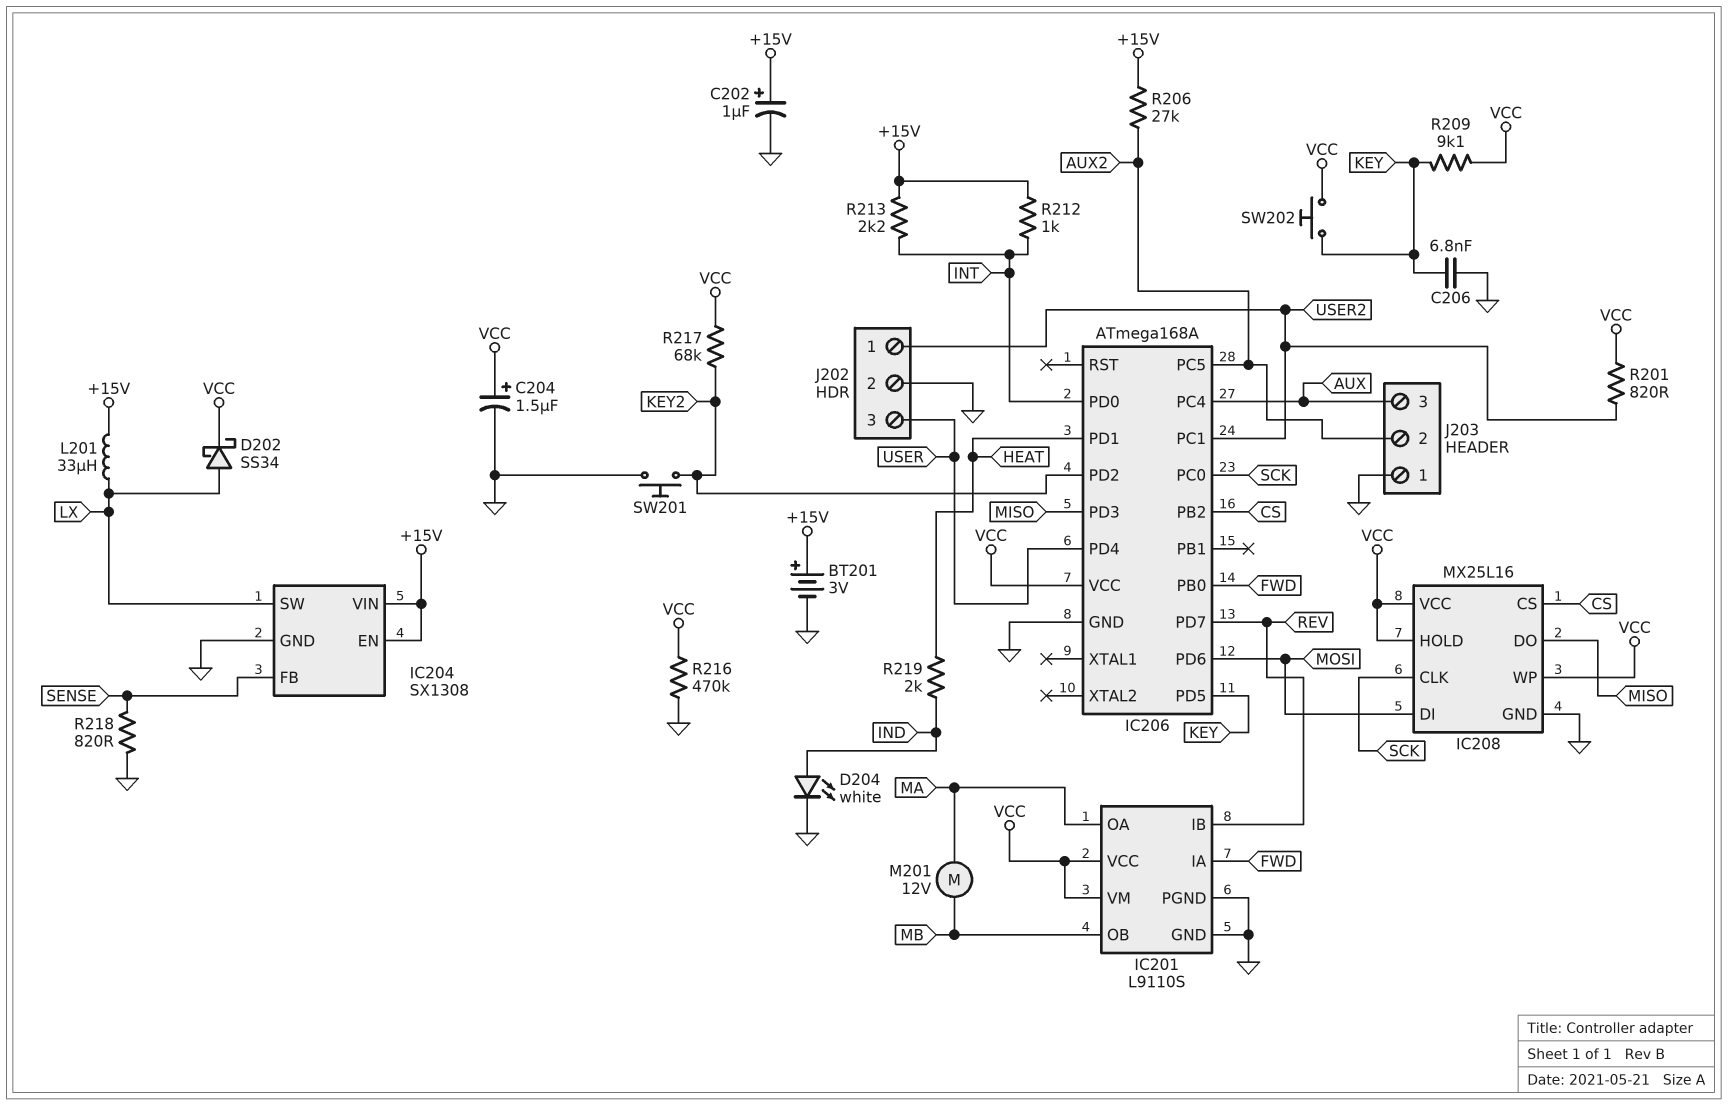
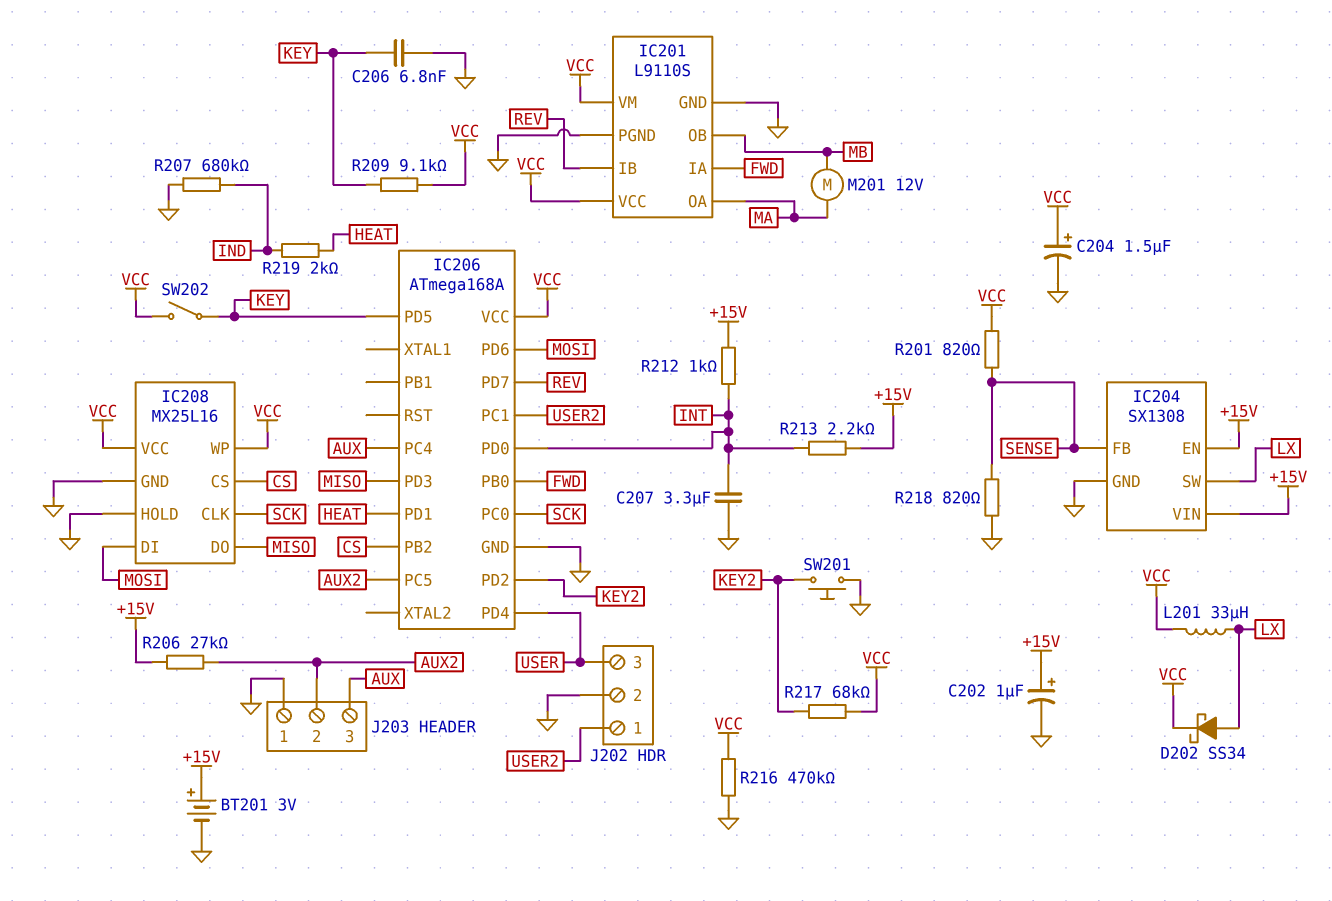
C207: none -> 3.3uF (GND, INT)
D204: LED white (A IND, K GND) -> none
IC208 pin HOLD: VCC -> GND
L201: 33uH (+15V, LX) -> 33uH (LX, VCC)
R201: 820 (USER2, VCC) -> 820 (SENSE, VCC)
R207: none -> 680k (GND, IND)
SW202: button (KEY, VCC) -> switch (KEY, VCC)

